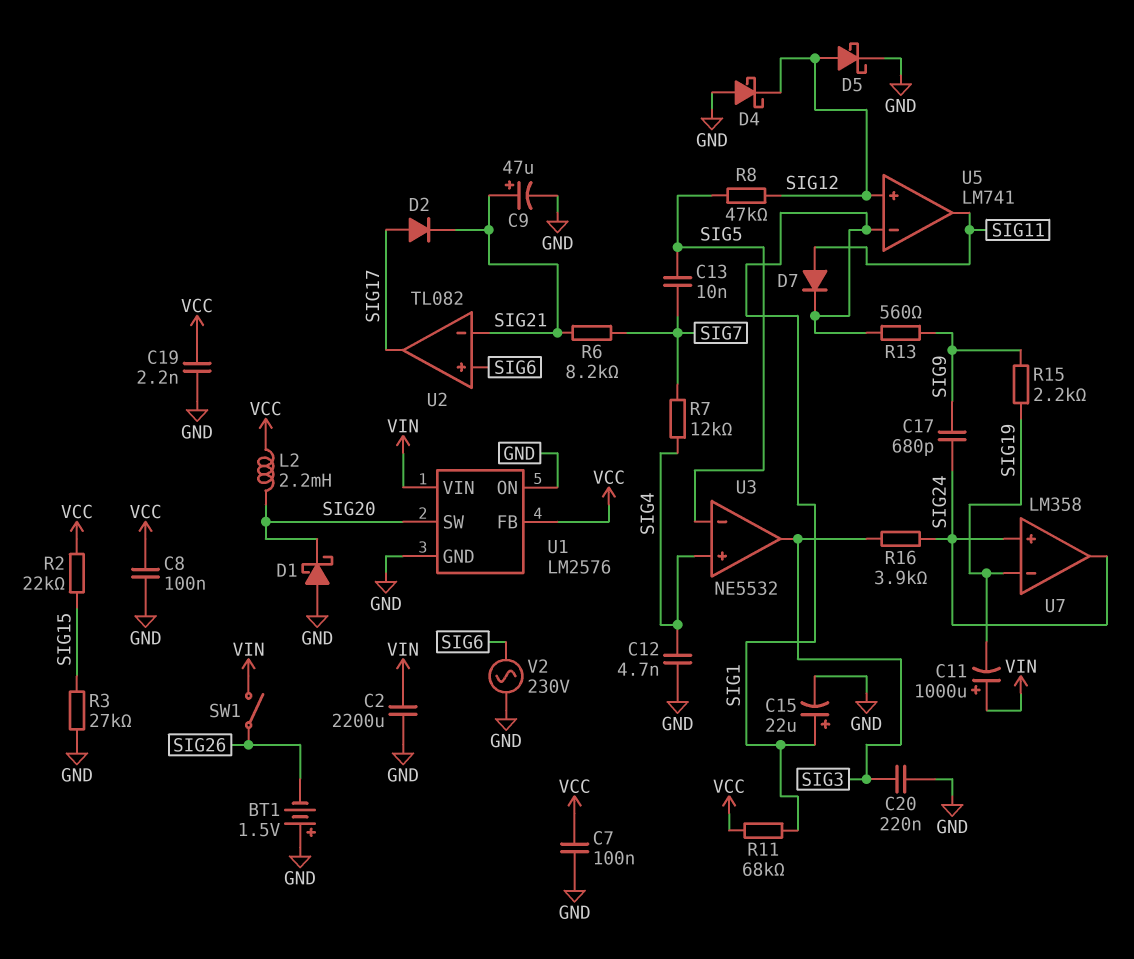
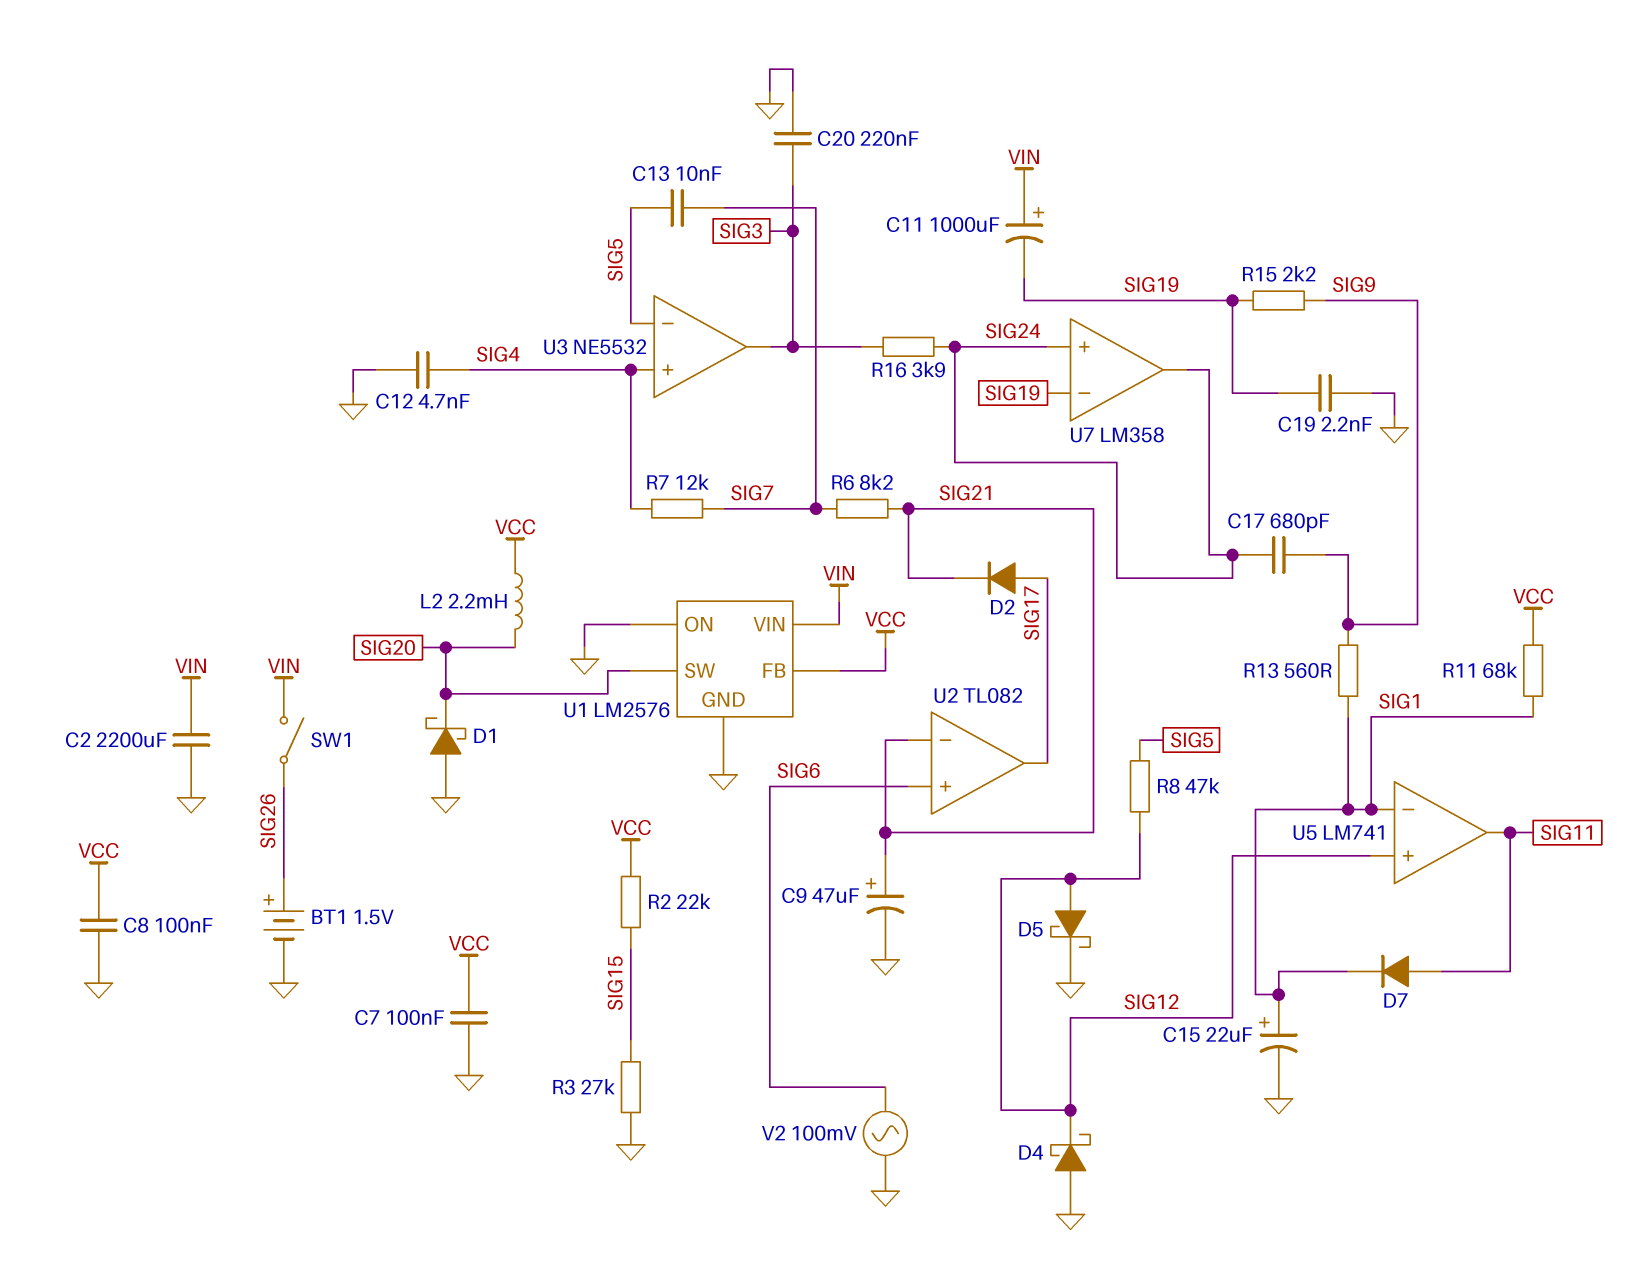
BT1: 1.5V (plus GND, minus SIG26) -> 1.5V (plus SIG26, minus GND)
C19: 2.2nF (GND, VCC) -> 2.2nF (GND, SIG19)
V2: AC 230V (GND, SIG6) -> AC 100mV (GND, SIG6)

